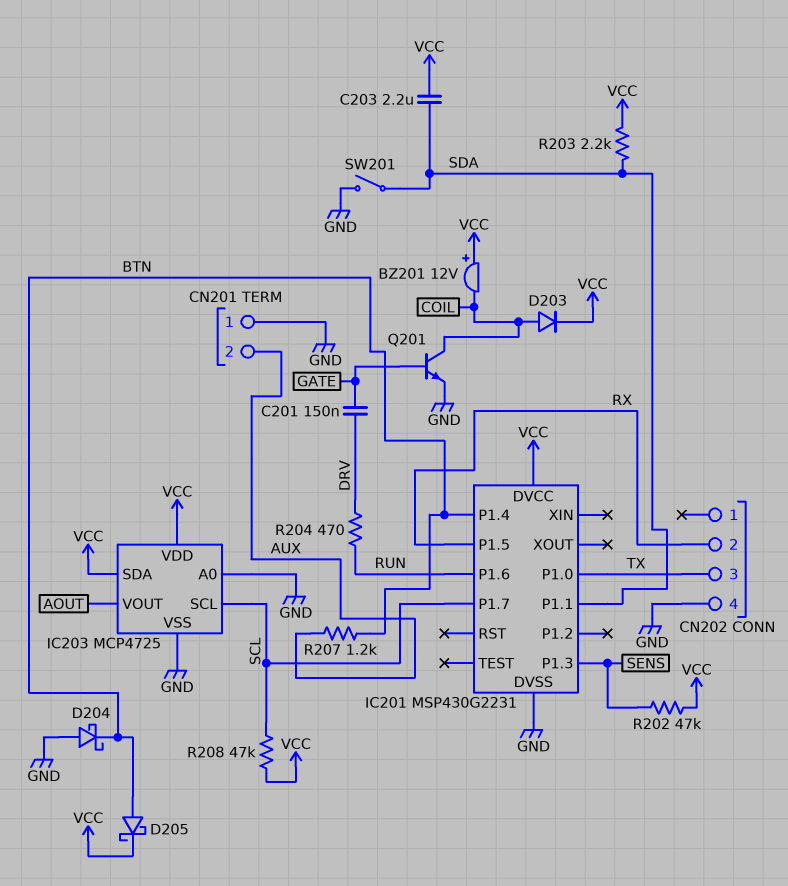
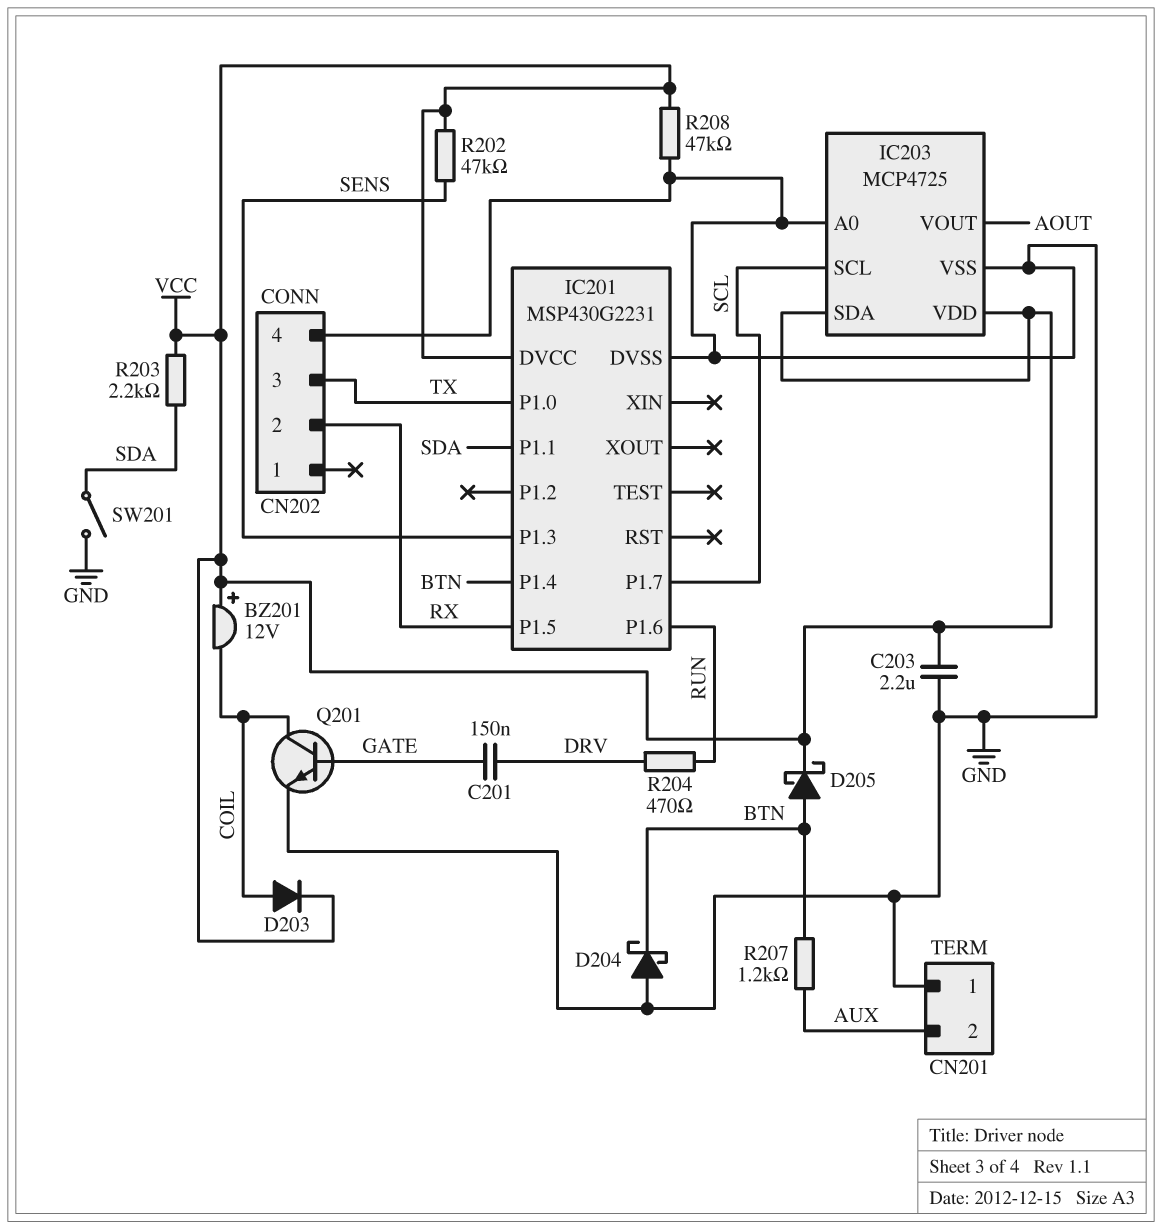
C203: 2.2uF (SDA, VCC) -> 2.2uF (GND, VCC)
R208: 47k (SCL, VCC) -> 47k (GND, VCC)

